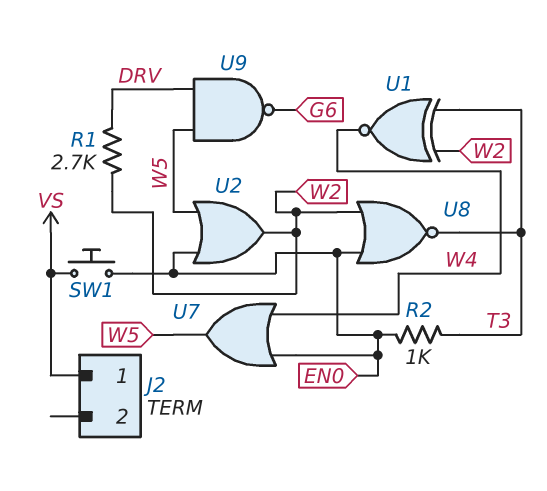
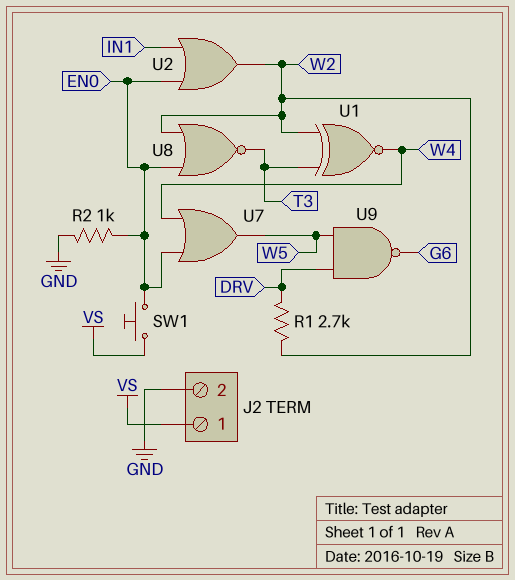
J2 pin 2: none -> GND
R2: 1k (EN0, T3) -> 1k (EN0, GND)
U2: OR (in EN0, in W5, out W2) -> OR (in EN0, in IN1, out W2)

